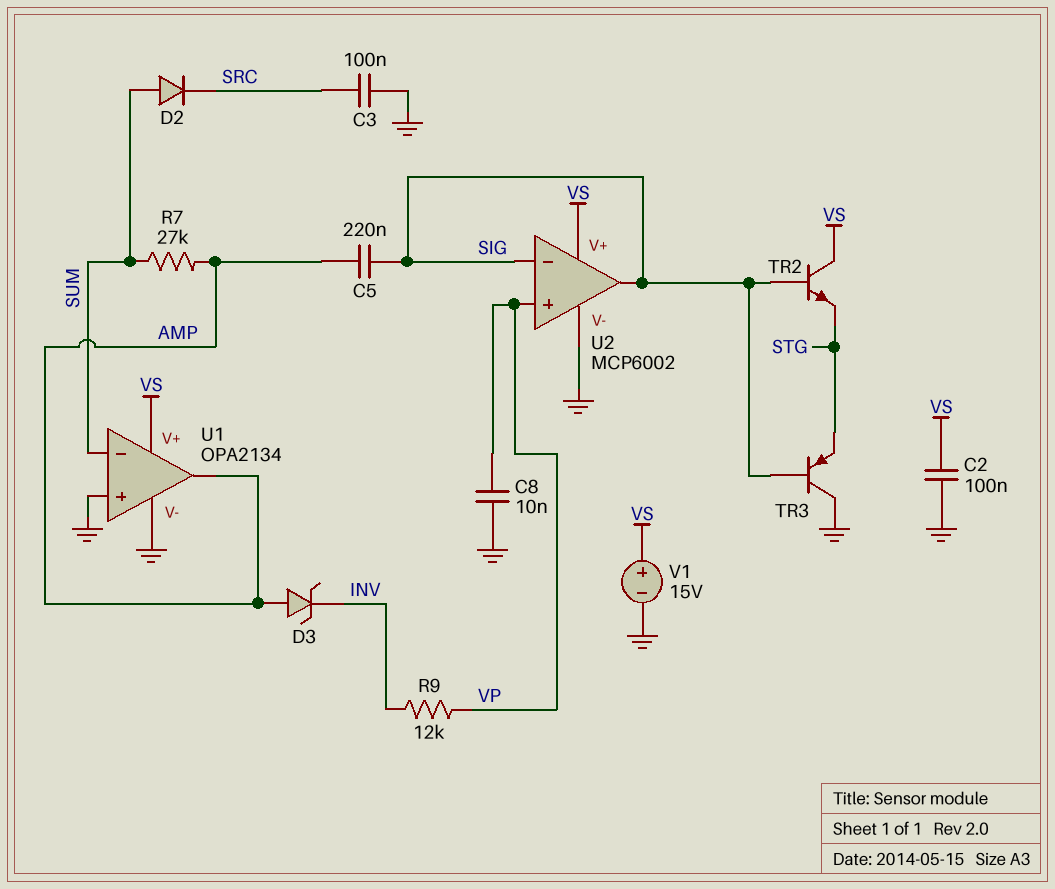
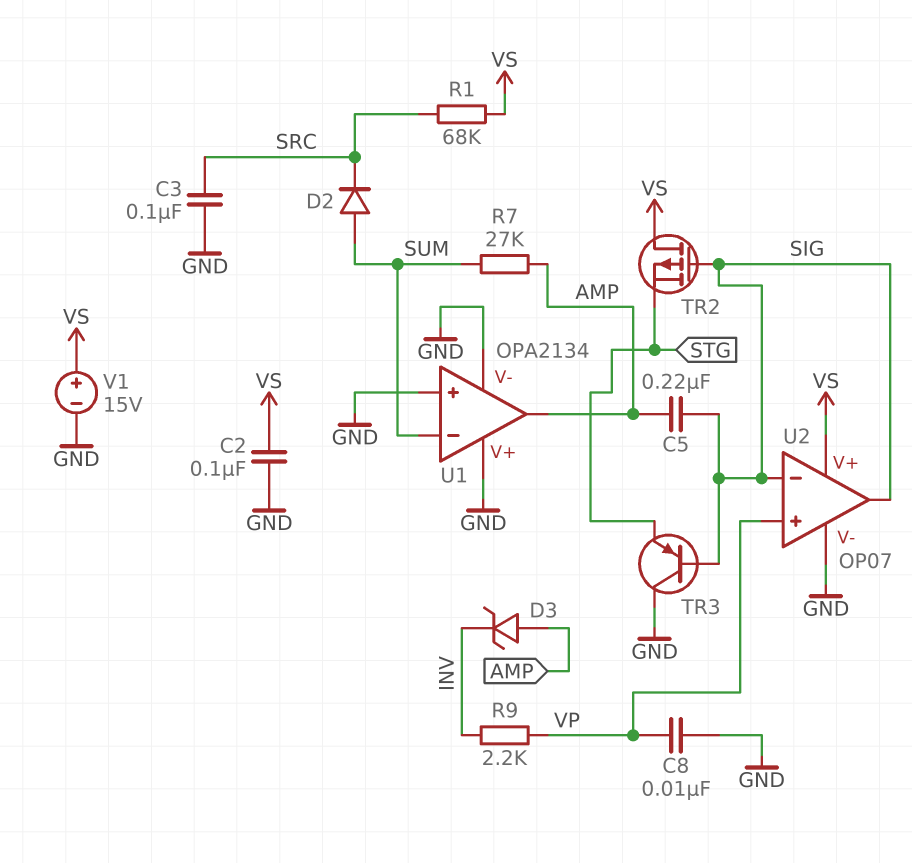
R1: none -> 68k (SRC, VS)
R9: 12k (INV, VP) -> 2.2k (INV, VP)
TR2: NPN (B SIG, C VS, E STG) -> PMOS (G SIG, D VS, S STG)
U1 pin V+: VS -> GND
U2: MCP6002 -> OP07

